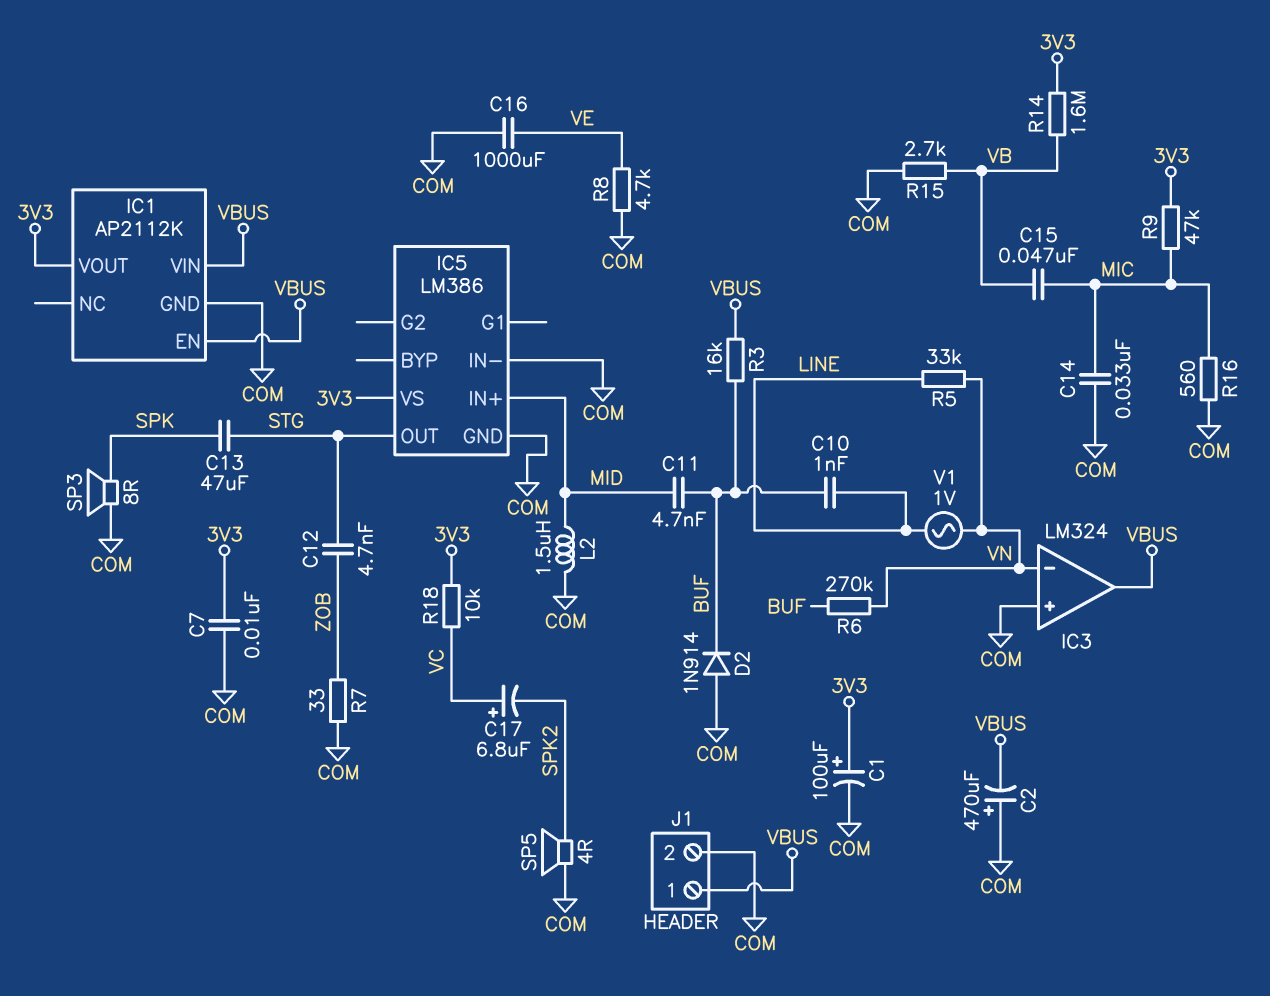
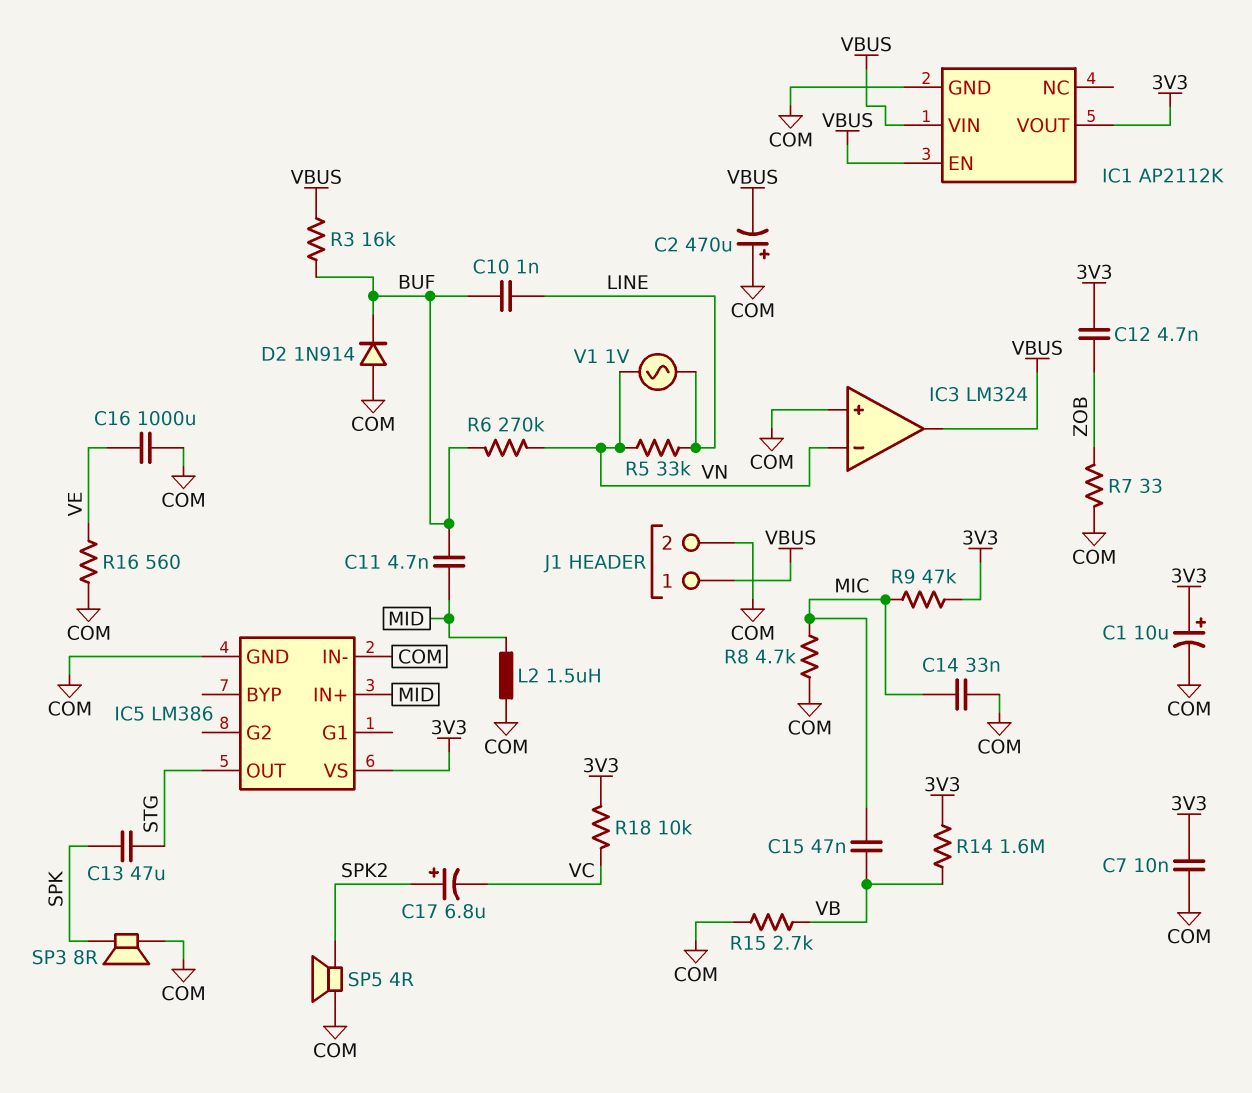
C1: 100uF (plus 3V3, minus COM) -> 10uF (plus 3V3, minus COM)
C12: 4.7nF (STG, ZOB) -> 4.7nF (3V3, ZOB)
C17: 6.8uF (plus VC, minus SPK2) -> 6.8uF (plus SPK2, minus VC)
R8: 4.7k (COM, VE) -> 4.7k (COM, MIC)
R16: 560 (COM, MIC) -> 560 (COM, VE)

